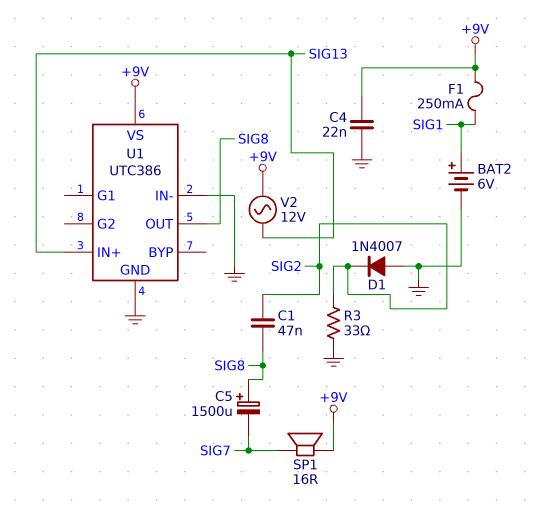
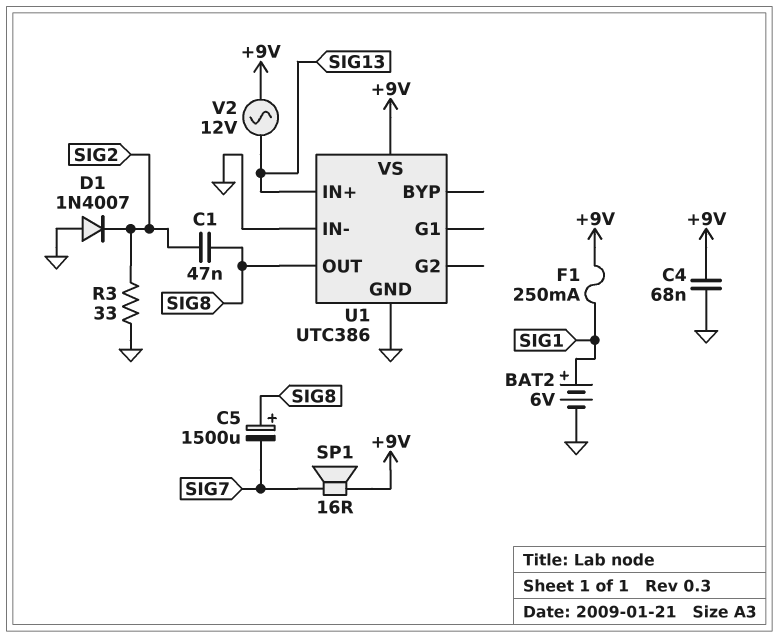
C4: 22nF (+9V, GND) -> 68nF (+9V, GND)

